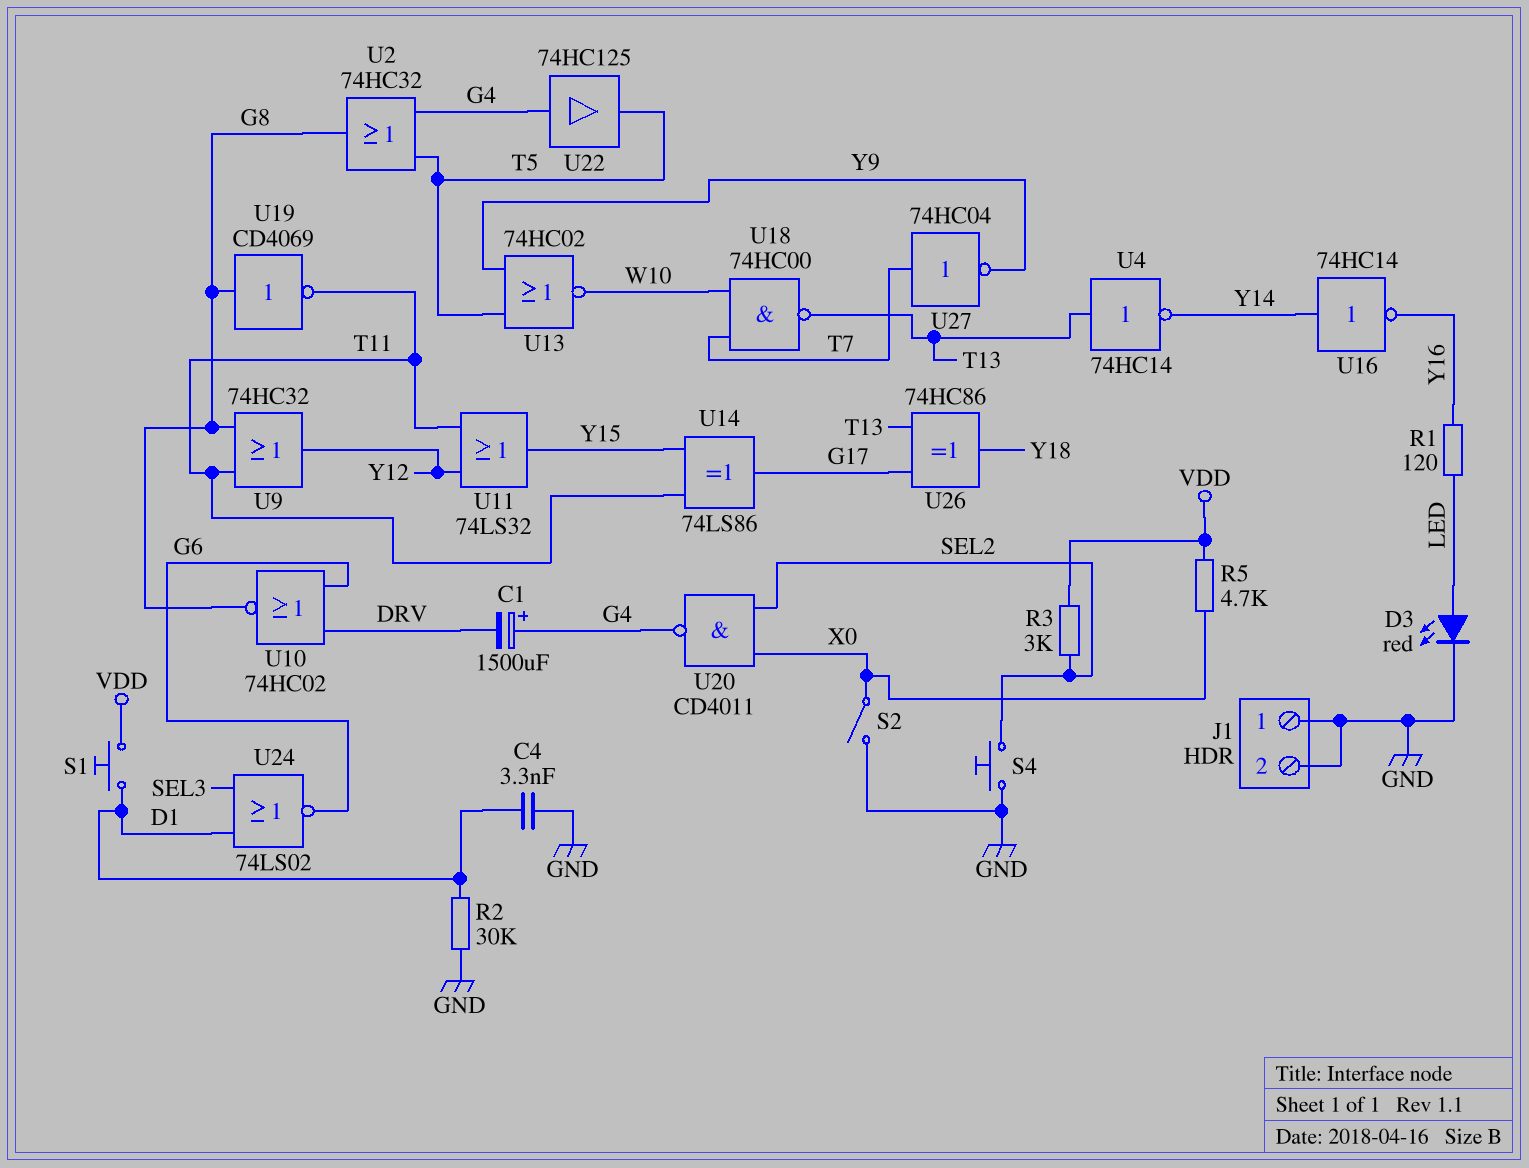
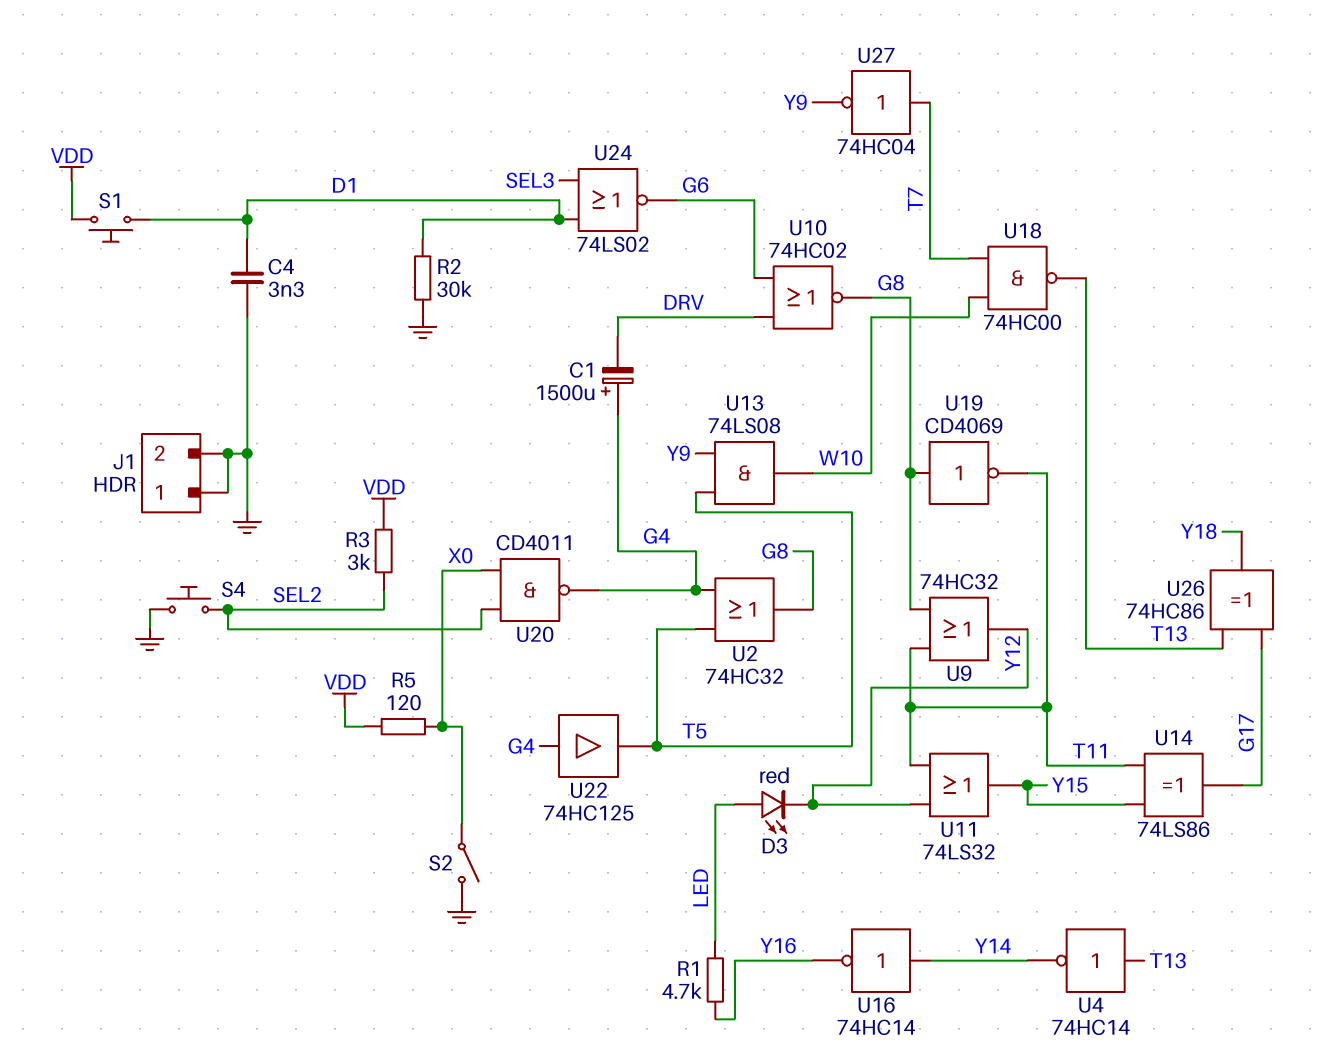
D3: LED red (A LED, K GND) -> LED red (A LED, K Y12)
R1: 120 (LED, Y16) -> 4.7k (LED, Y16)
R5: 4.7k (VDD, X0) -> 120 (VDD, X0)
U13: NOR 74HC02 (in T5, in Y9, out W10) -> AND 74LS08 (in T5, in Y9, out W10)

